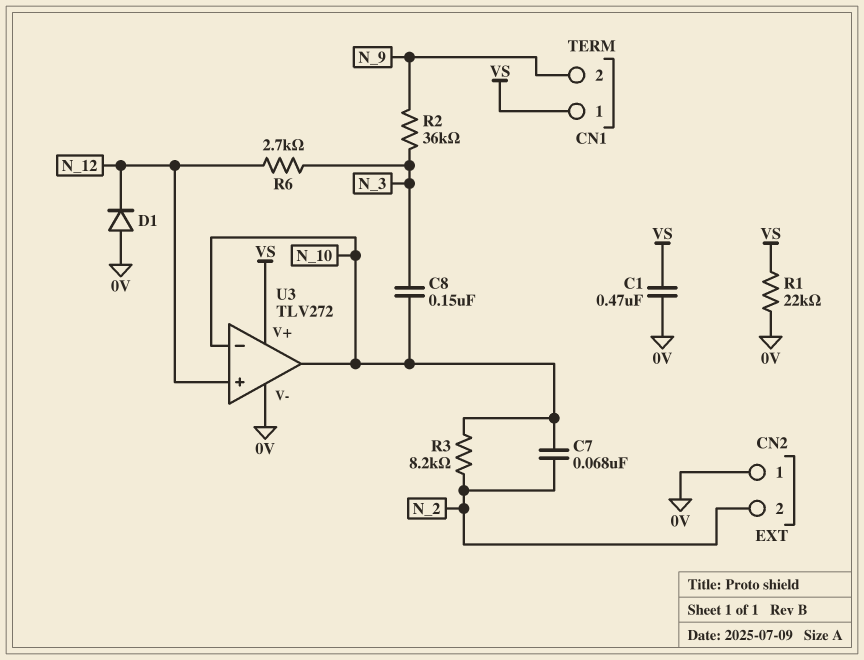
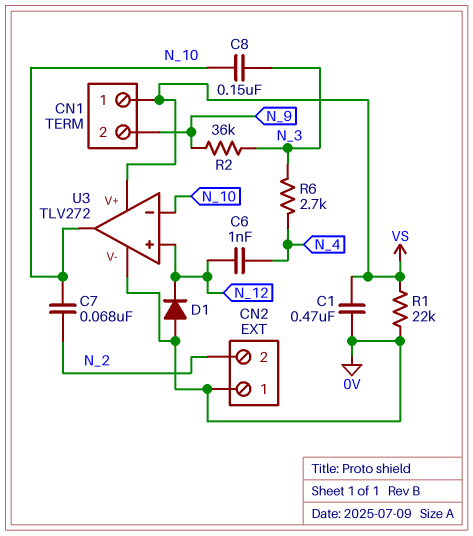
C6: none -> 1nF (N_4, N_12)
R3: 8.2k (N_2, N_10) -> none
R6: 2.7k (N_3, N_12) -> 2.7k (N_3, N_4)

